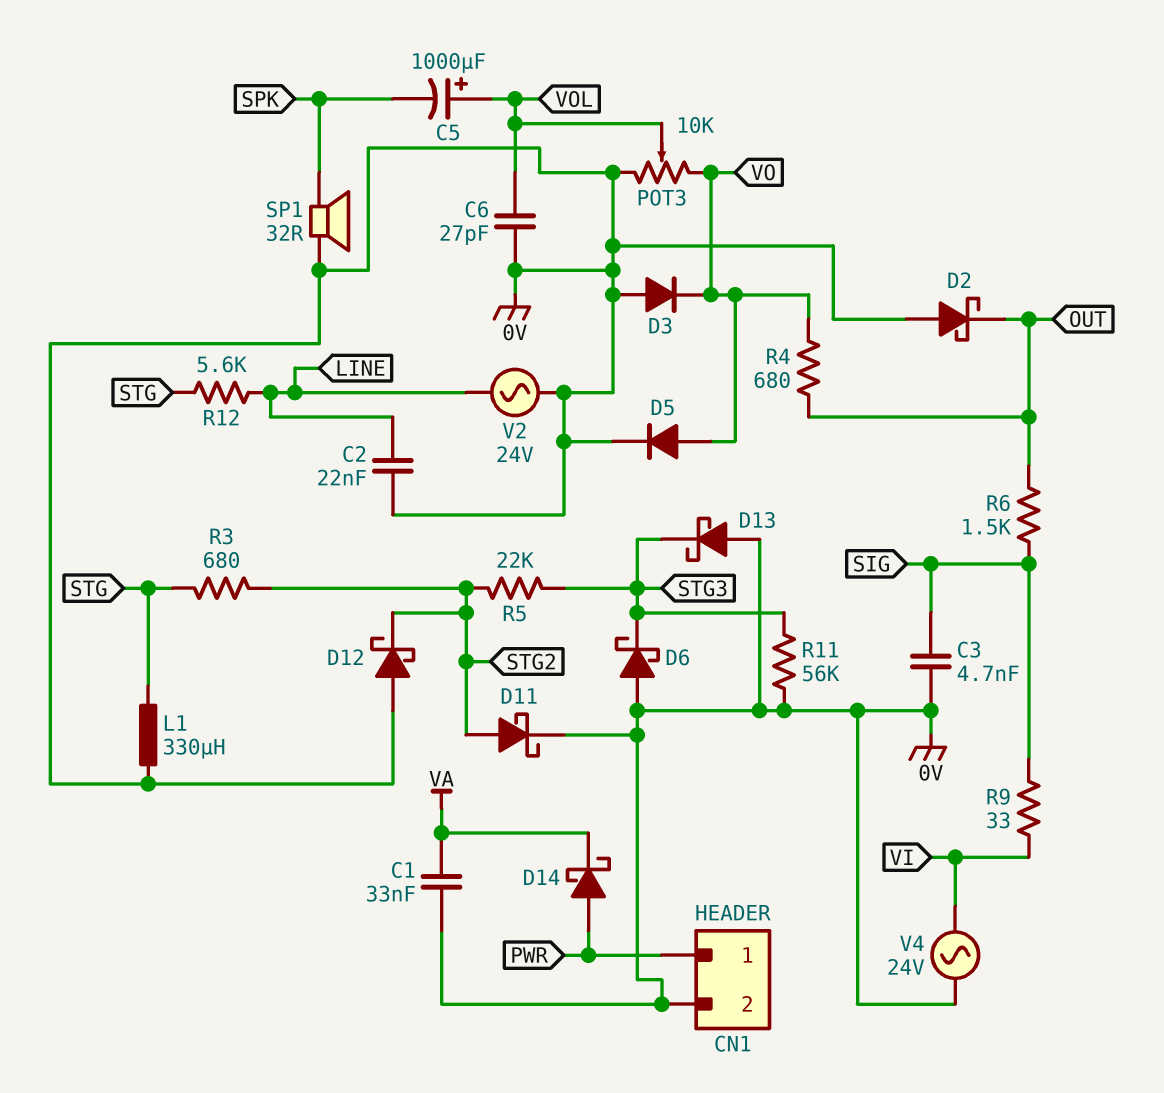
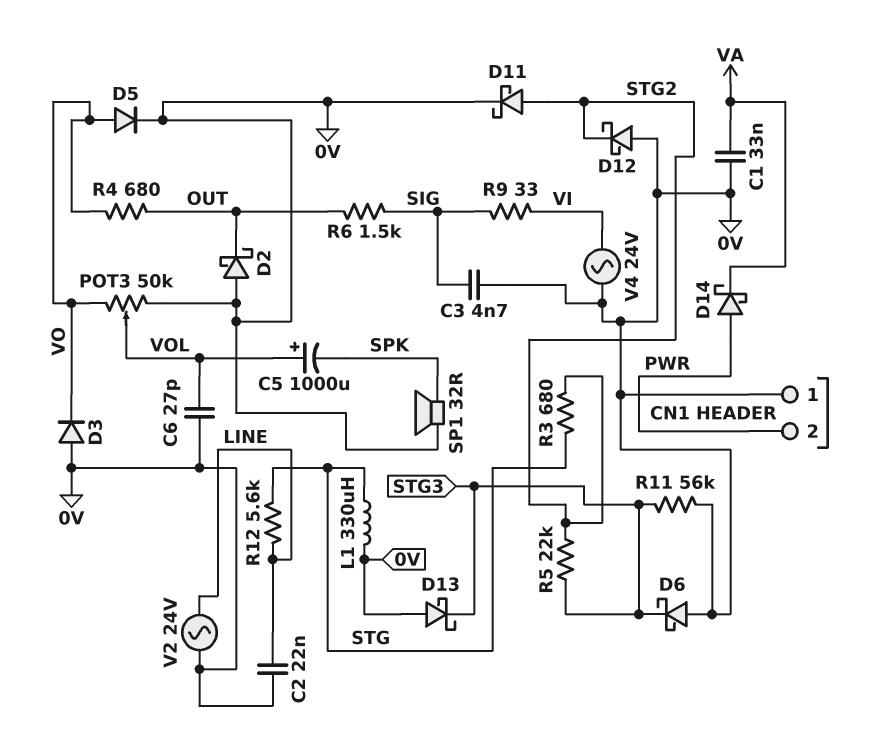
CN1 pin 1: PWR -> 0V
CN1 pin 2: 0V -> PWR
POT3: 10k (0V, VO, wiper VOL) -> 50k (0V, VO, wiper VOL)

